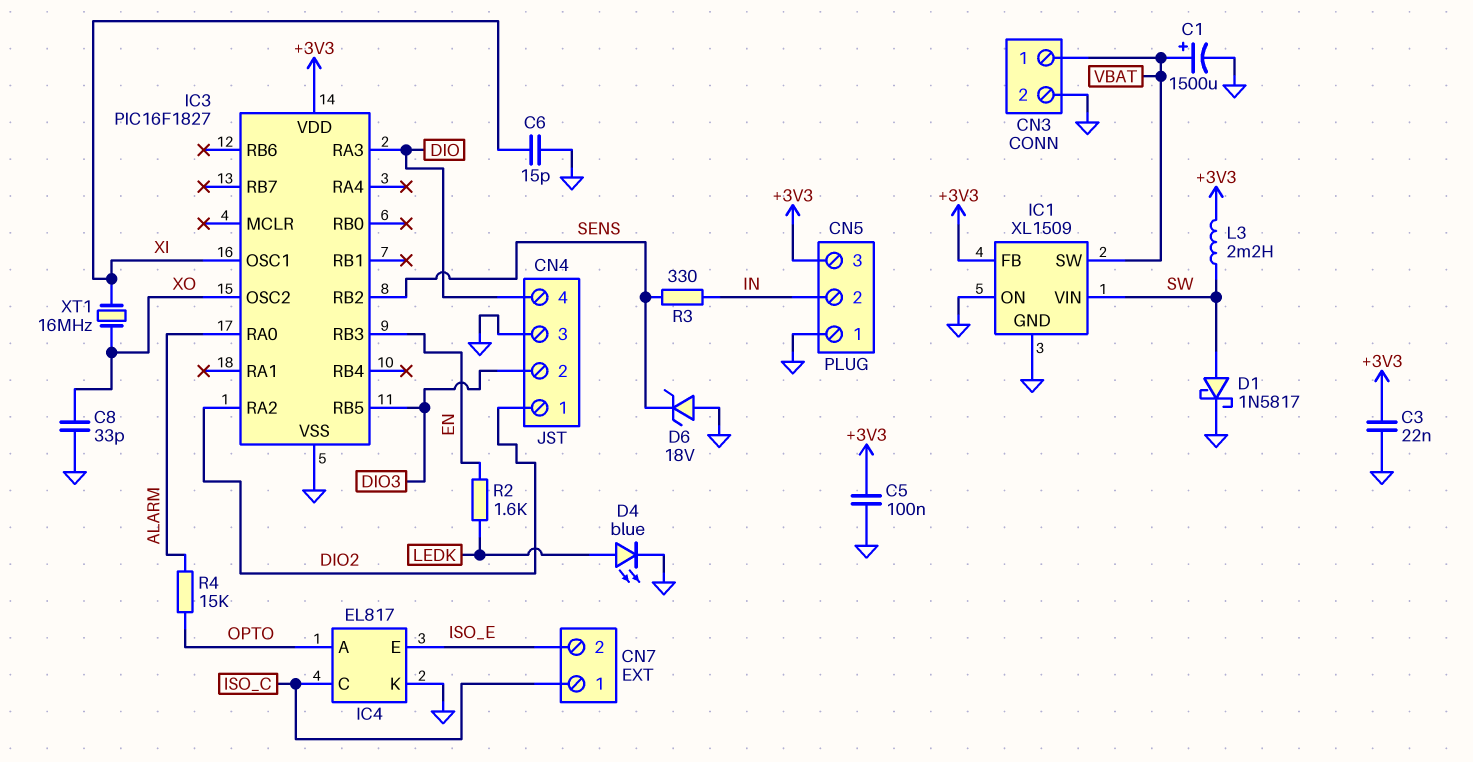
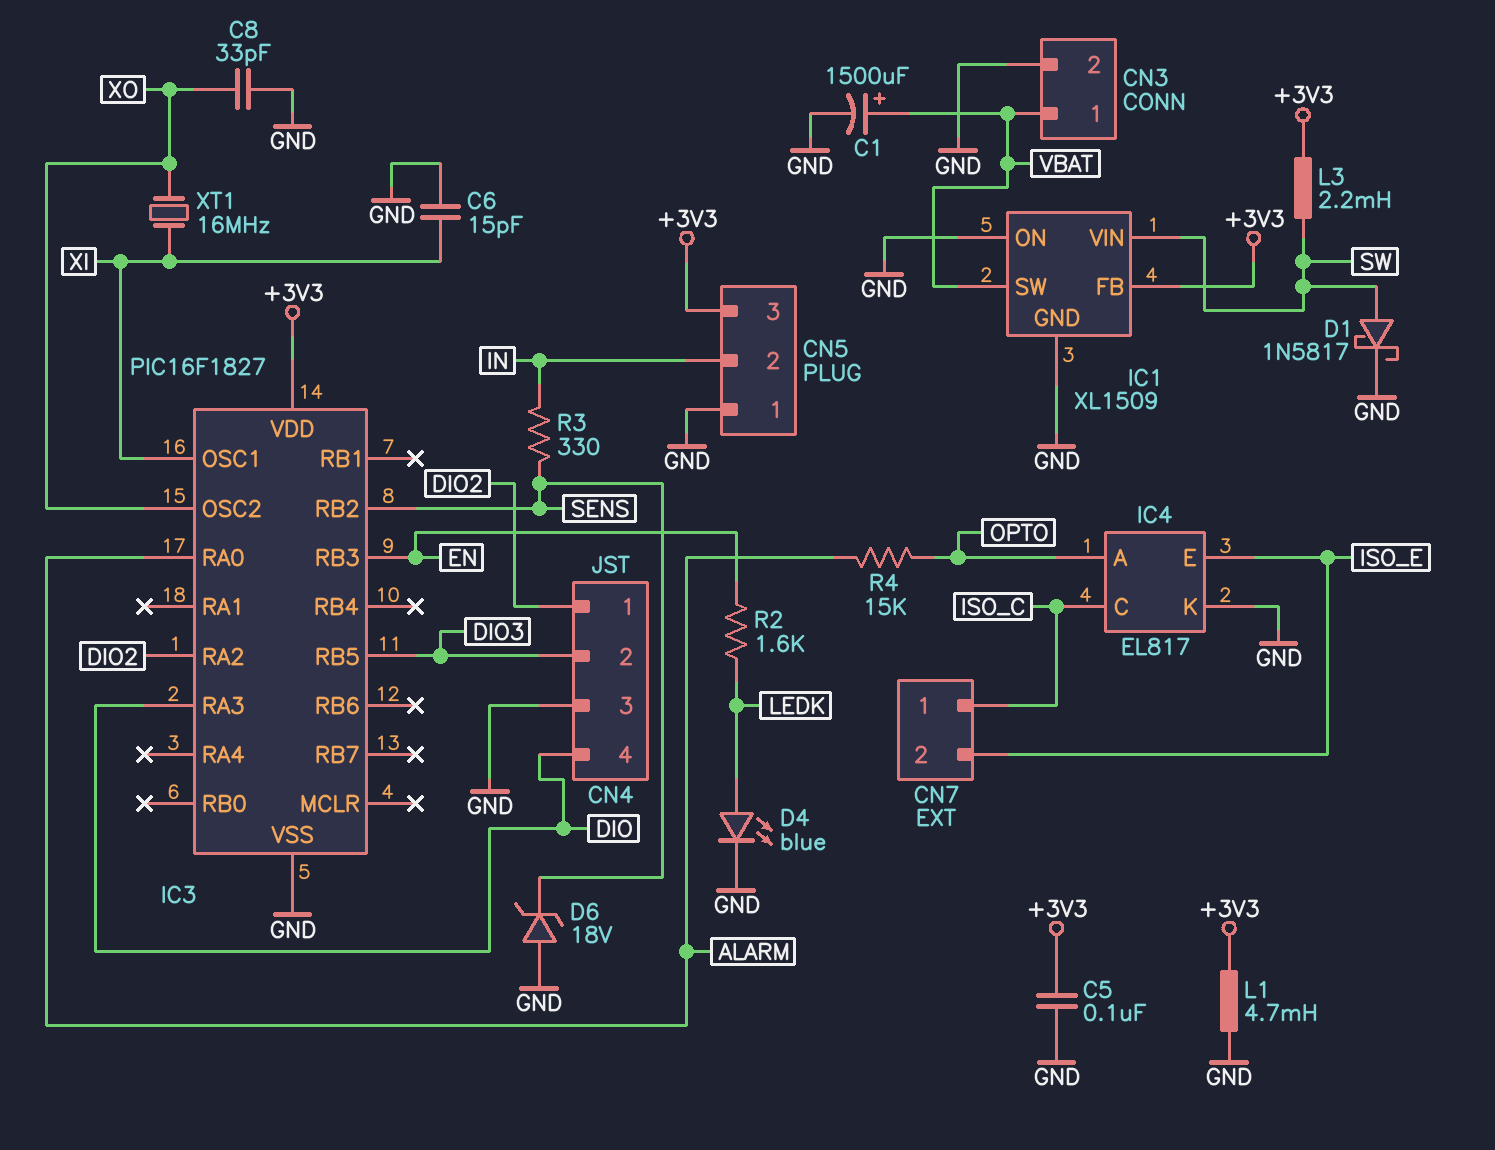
C3: 22nF (+3V3, GND) -> none
L1: none -> 4.7mH (+3V3, GND)

